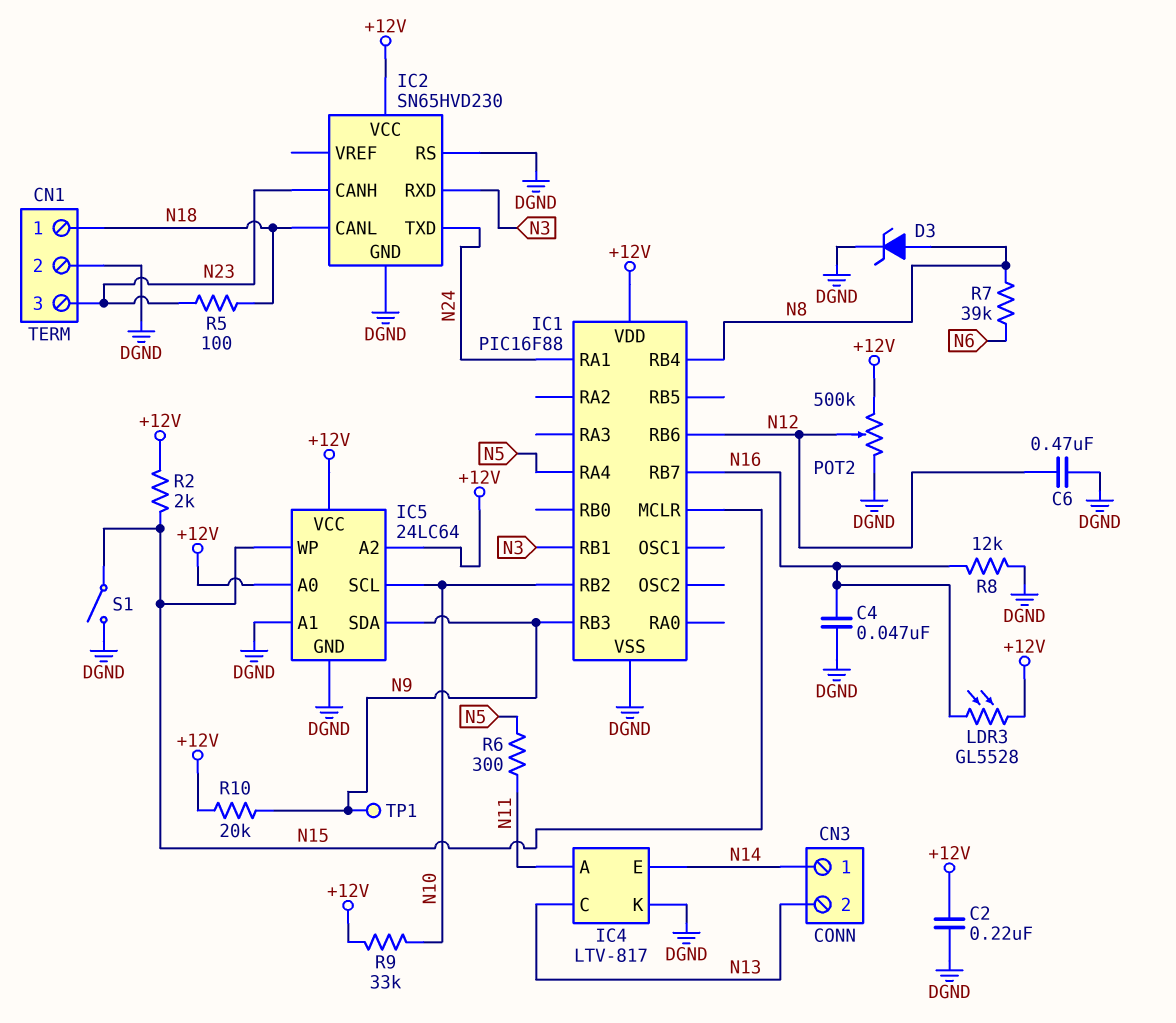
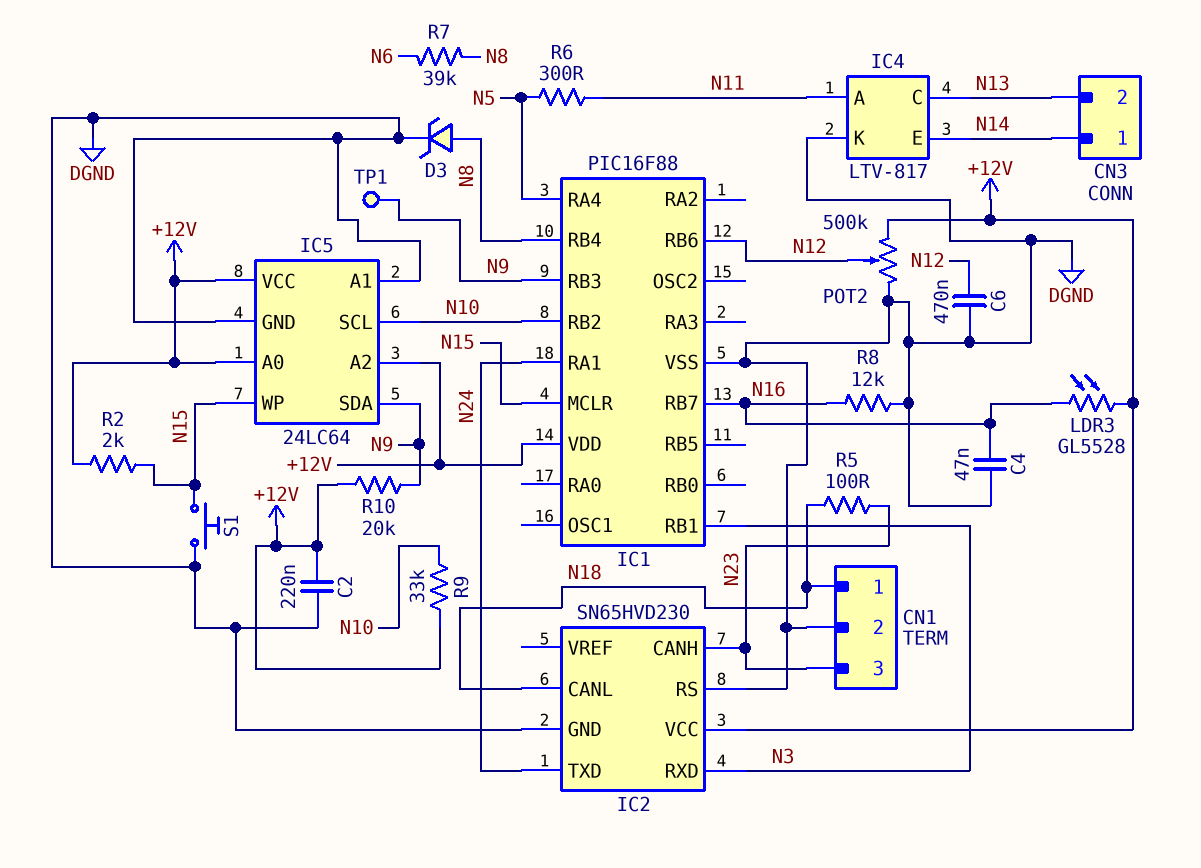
S1: switch (DGND, N15) -> button (DGND, N15)

